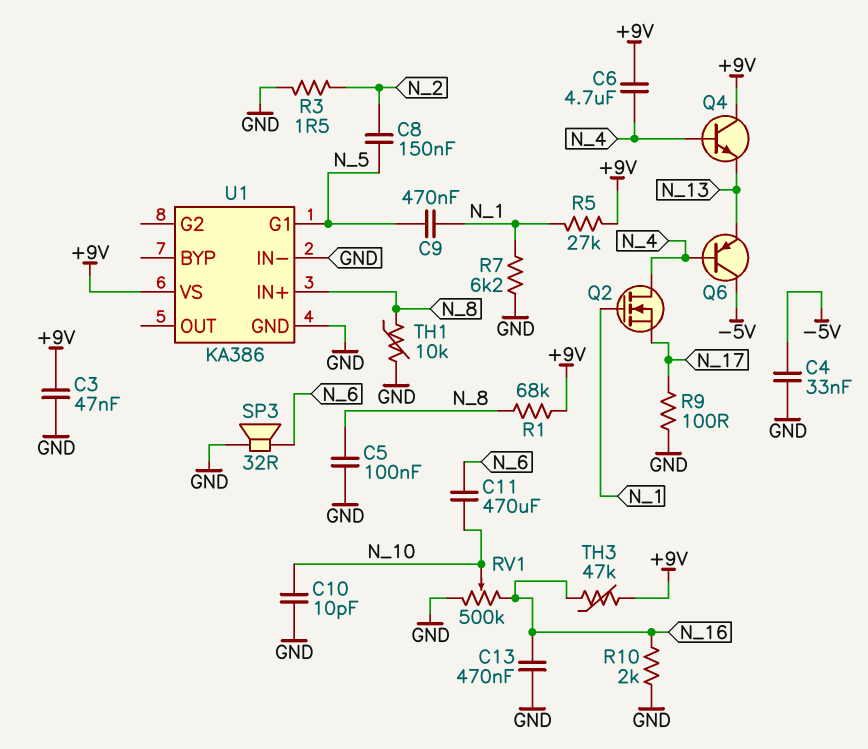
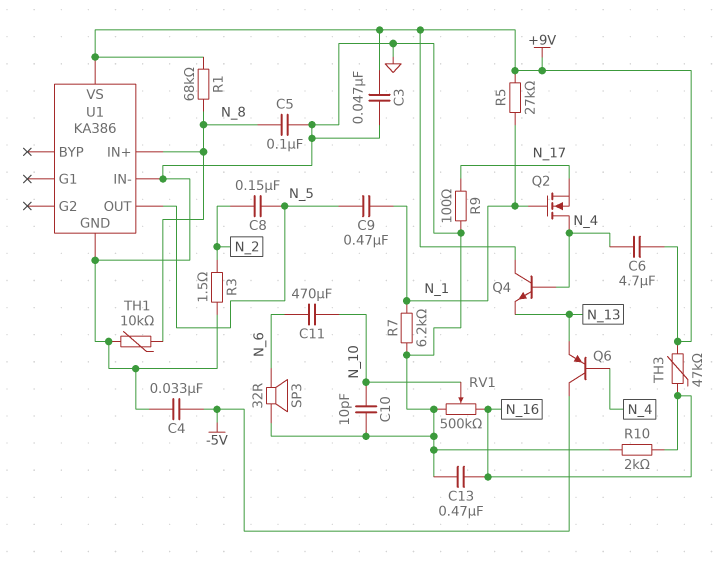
U1 pin G1: N_5 -> none
U1 pin OUT: none -> N_5

